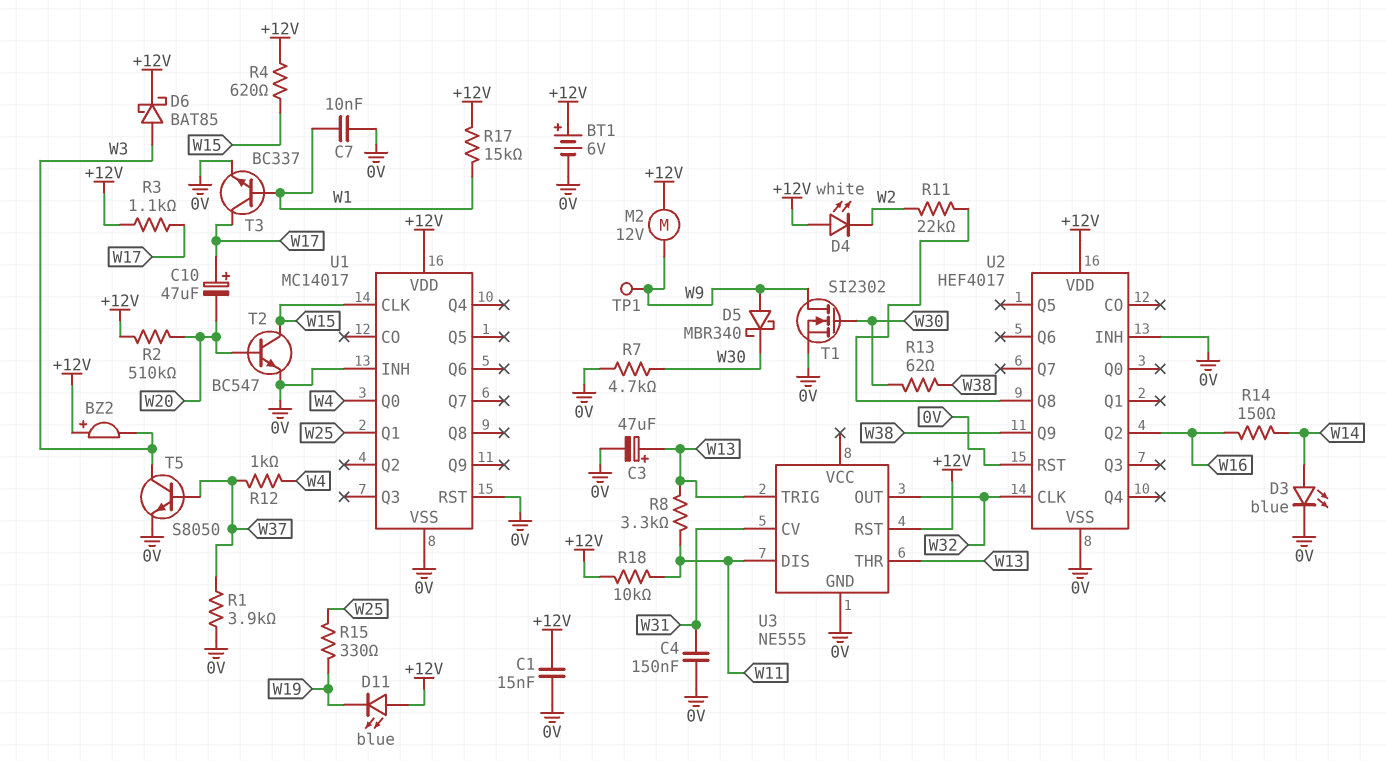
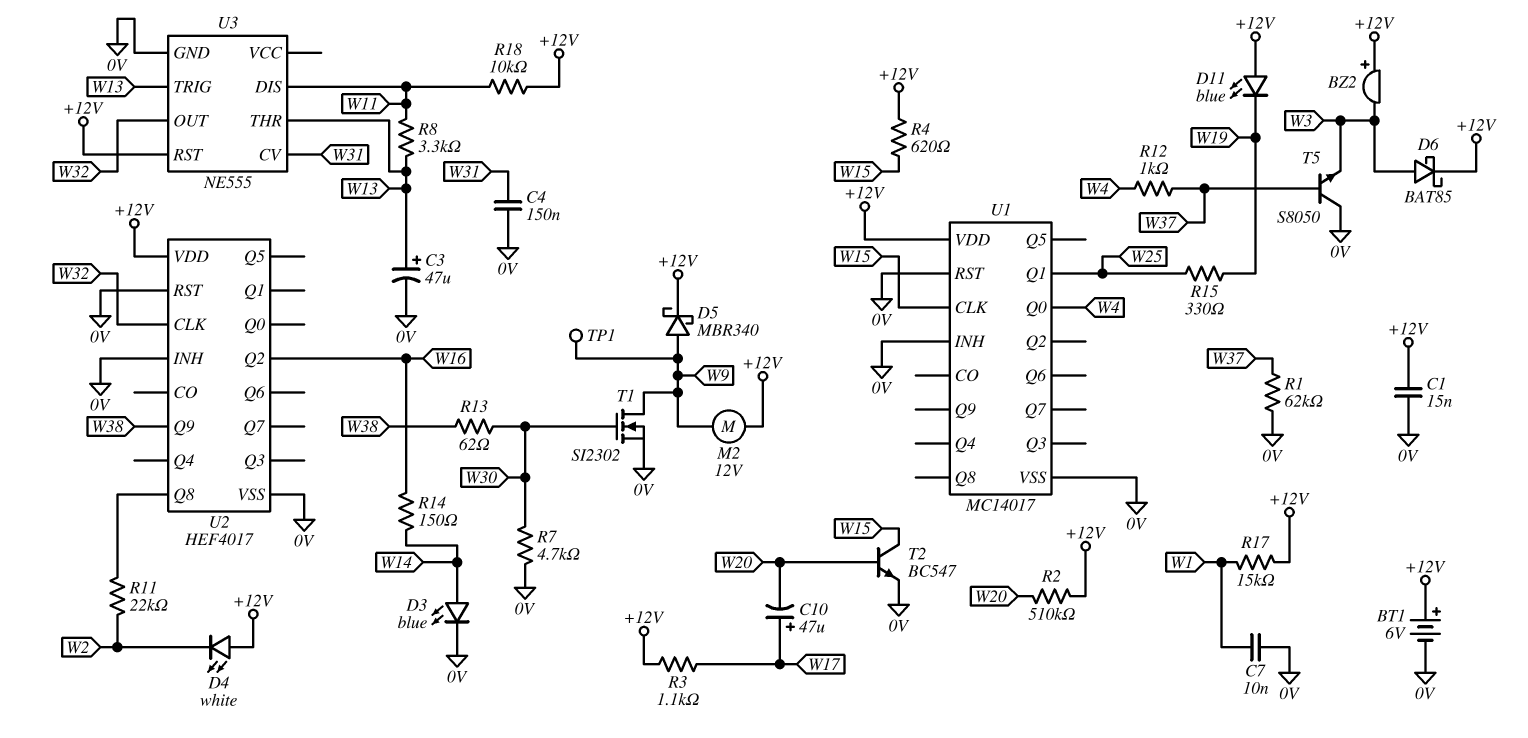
D5: schottky MBR340 (A W9, K W30) -> schottky MBR340 (A W9, K +12V)
R1: 3.9k (0V, W37) -> 62k (0V, W37)
T3: NPN BC337 (B W1, C W17, E 0V) -> none
T5: NPN S8050 (B W37, C W3, E 0V) -> NPN S8050 (B W37, C 0V, E W3)

